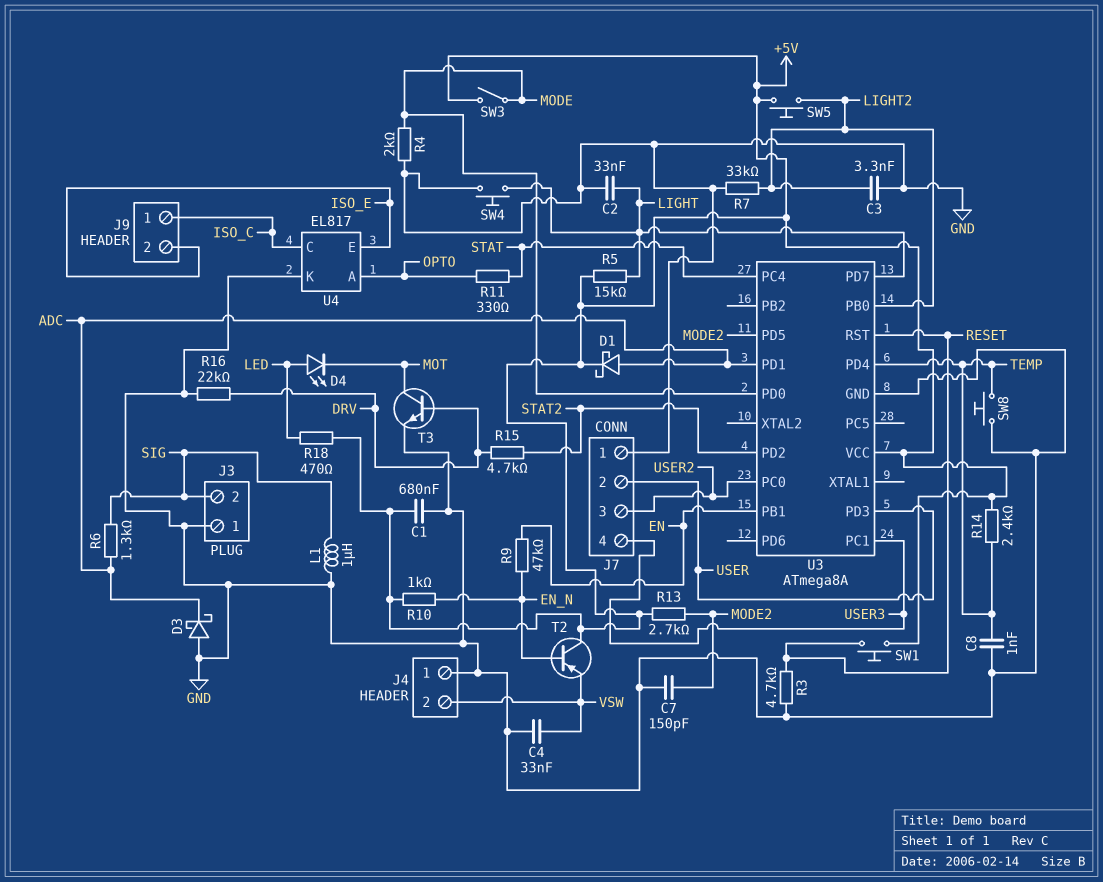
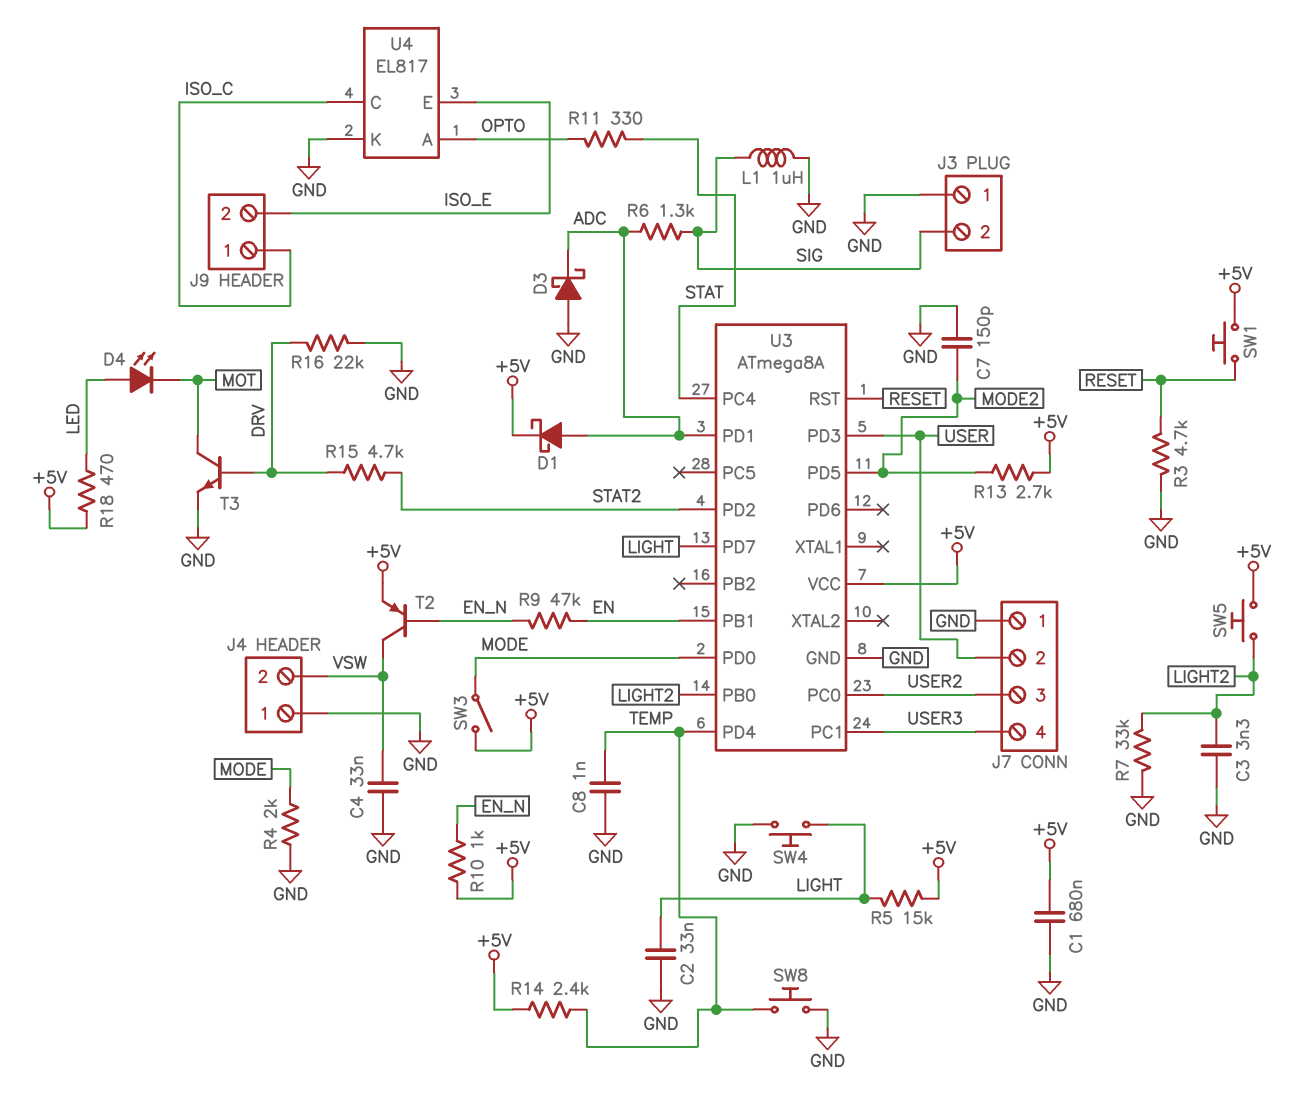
T2: PNP (B EN_N, C +5V, E VSW) -> PNP (B EN_N, C VSW, E +5V)

